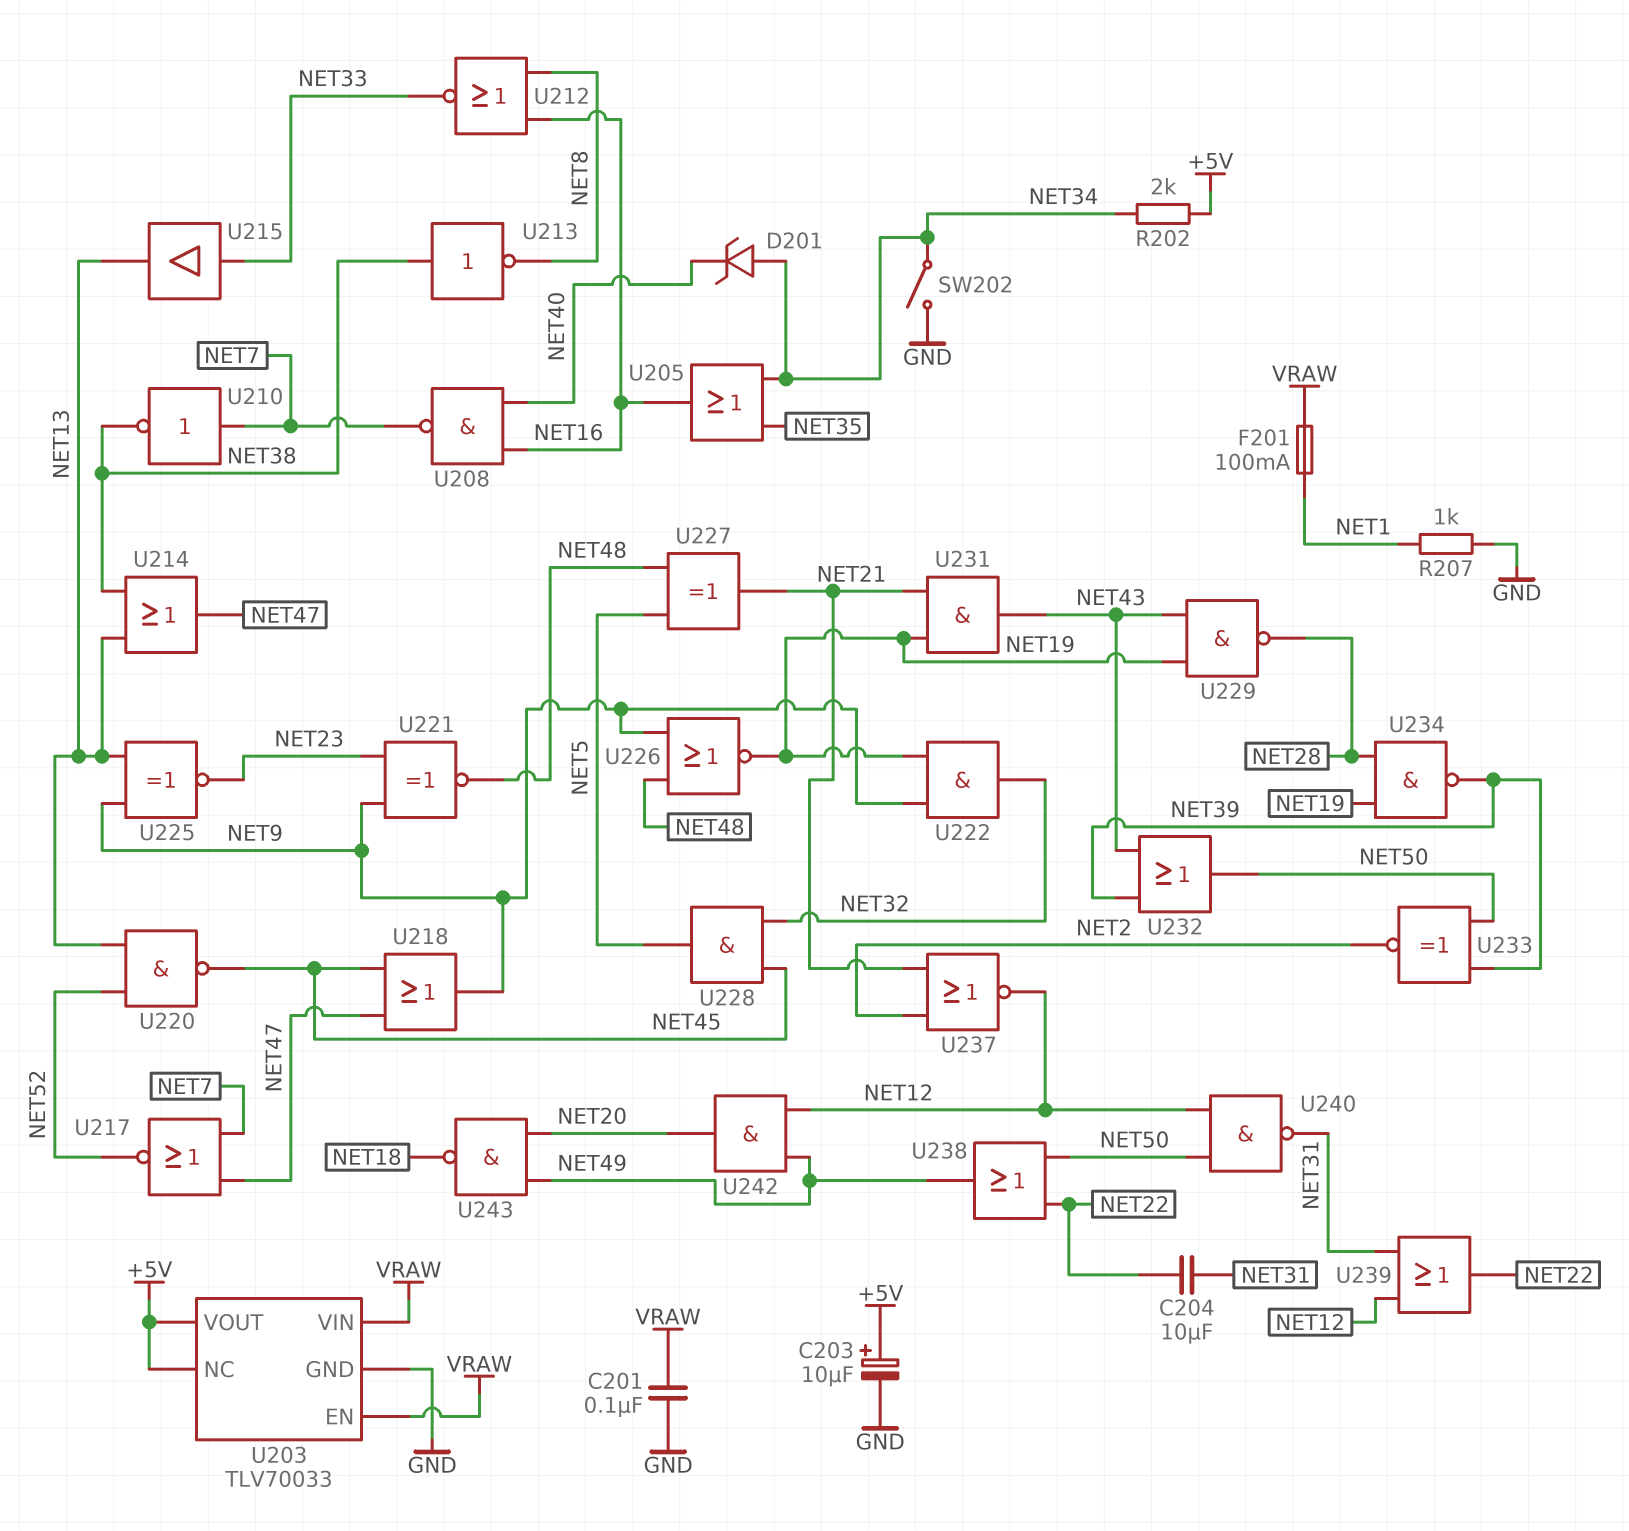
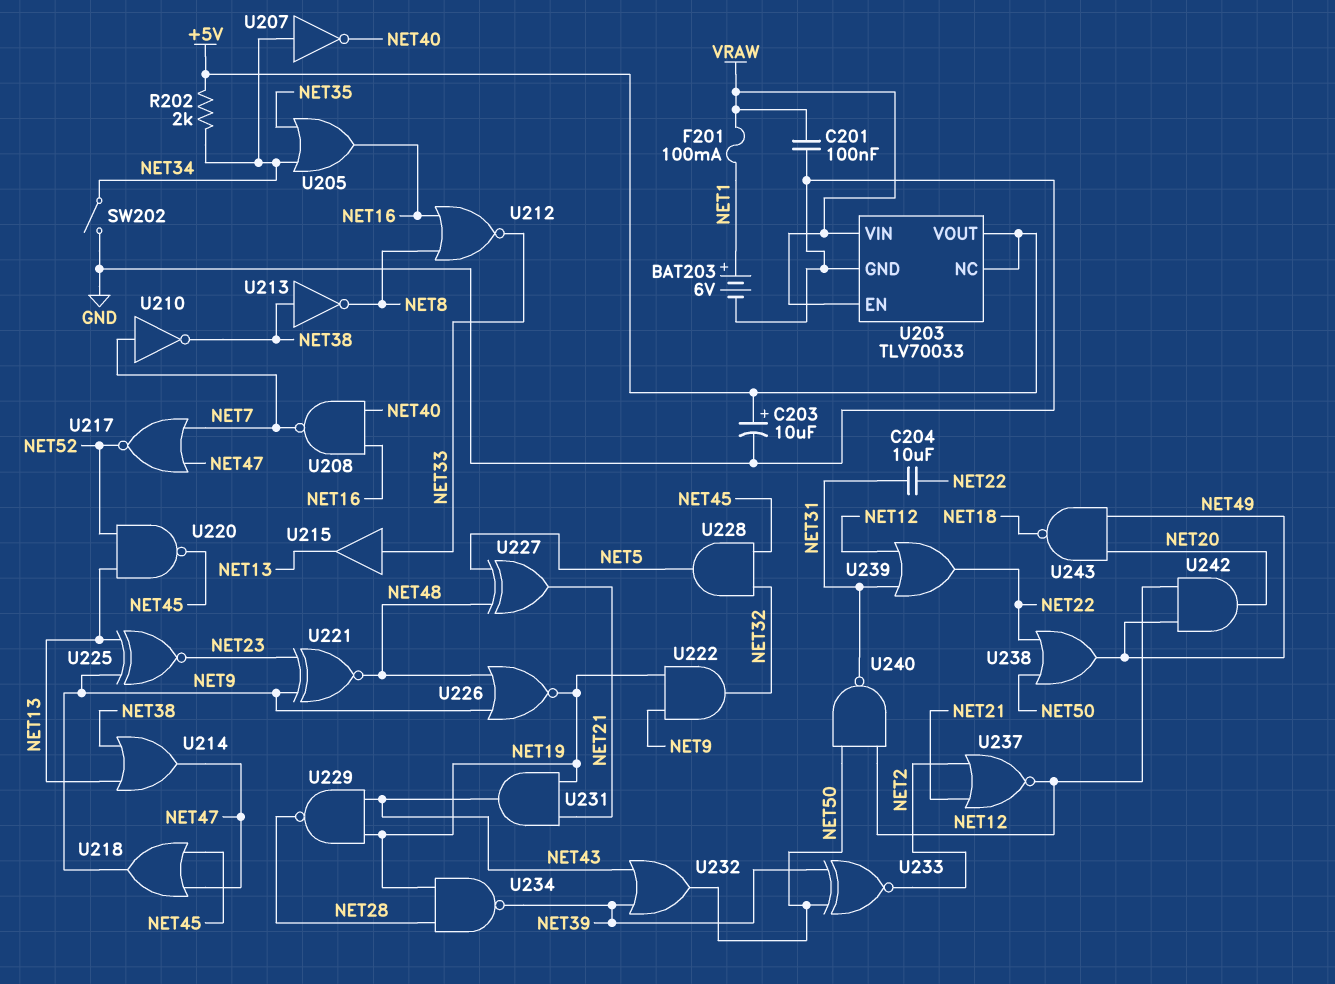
BAT203: none -> 6V (plus NET1, minus GND)
D201: zener (A NET34, K NET40) -> none
R207: 1k (GND, NET1) -> none
U207: none -> NOT (in NET34, out NET40)

